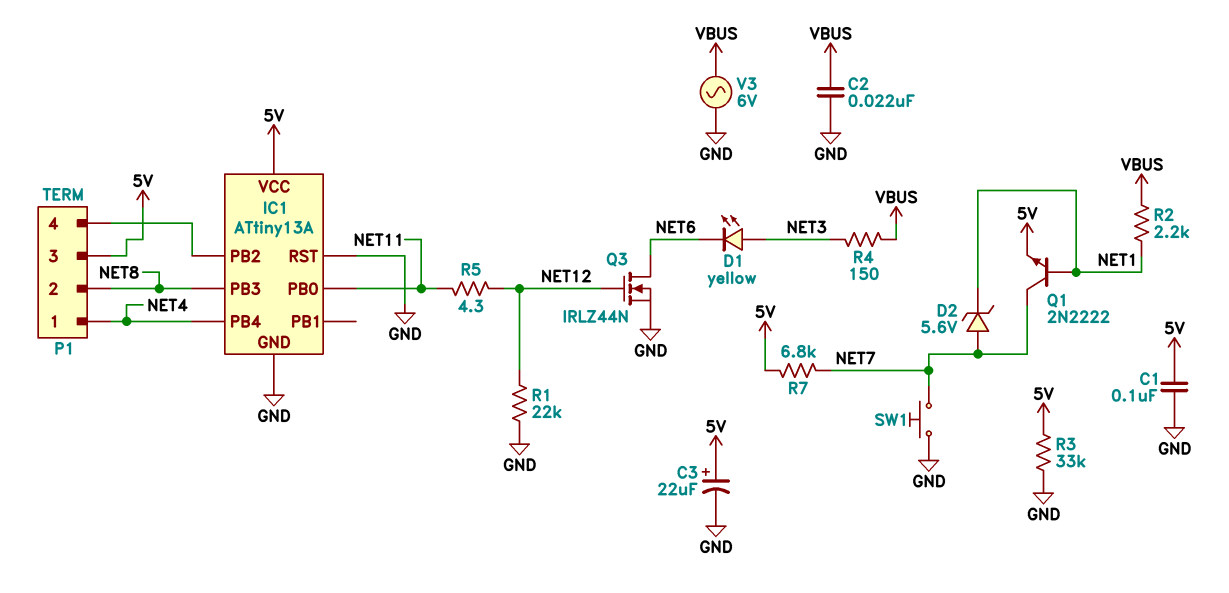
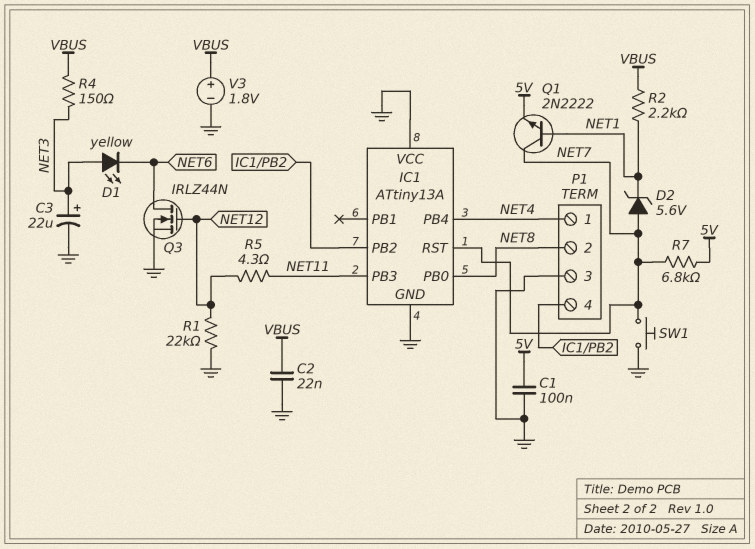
C3: 22uF (plus 5V, minus GND) -> 22uF (plus NET3, minus GND)
IC1 pin PB0: NET11 -> NET8
IC1 pin PB3: NET8 -> NET11
IC1 pin RST: GND -> NET7
IC1 pin VCC: 5V -> GND
P1 pin 3: 5V -> GND
R3: 33k (5V, GND) -> none
V3: AC 6V (GND, VBUS) -> 1.8V (plus VBUS, minus GND)

